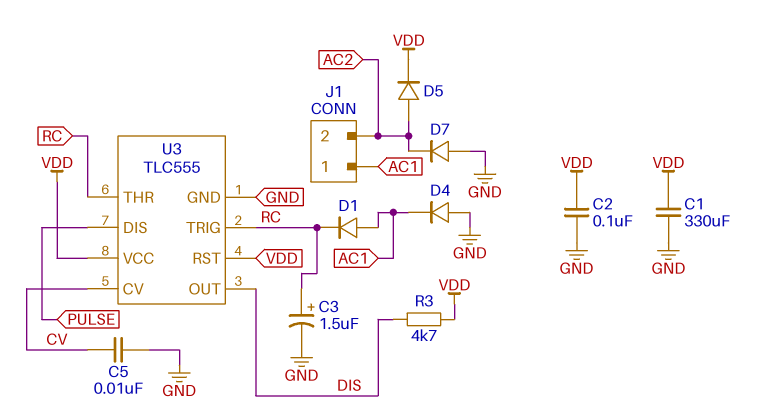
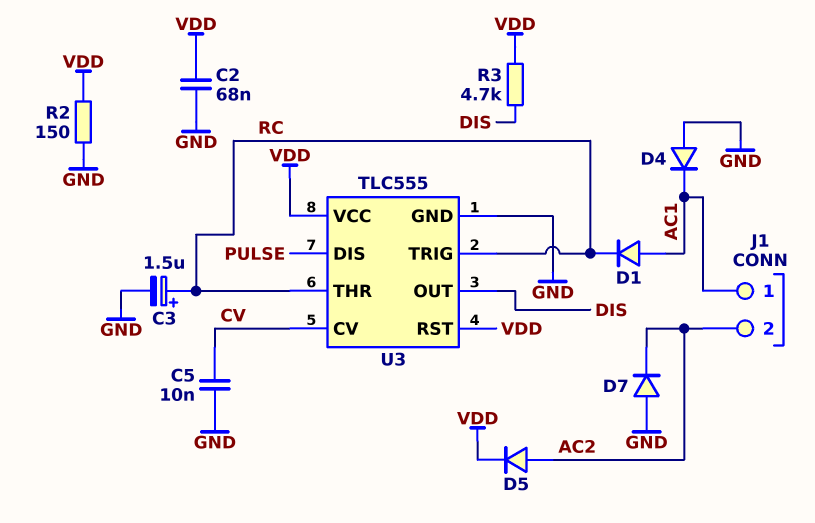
C1: 330uF (GND, VDD) -> none
C2: 100nF (GND, VDD) -> 68nF (GND, VDD)
R2: none -> 150 (GND, VDD)

